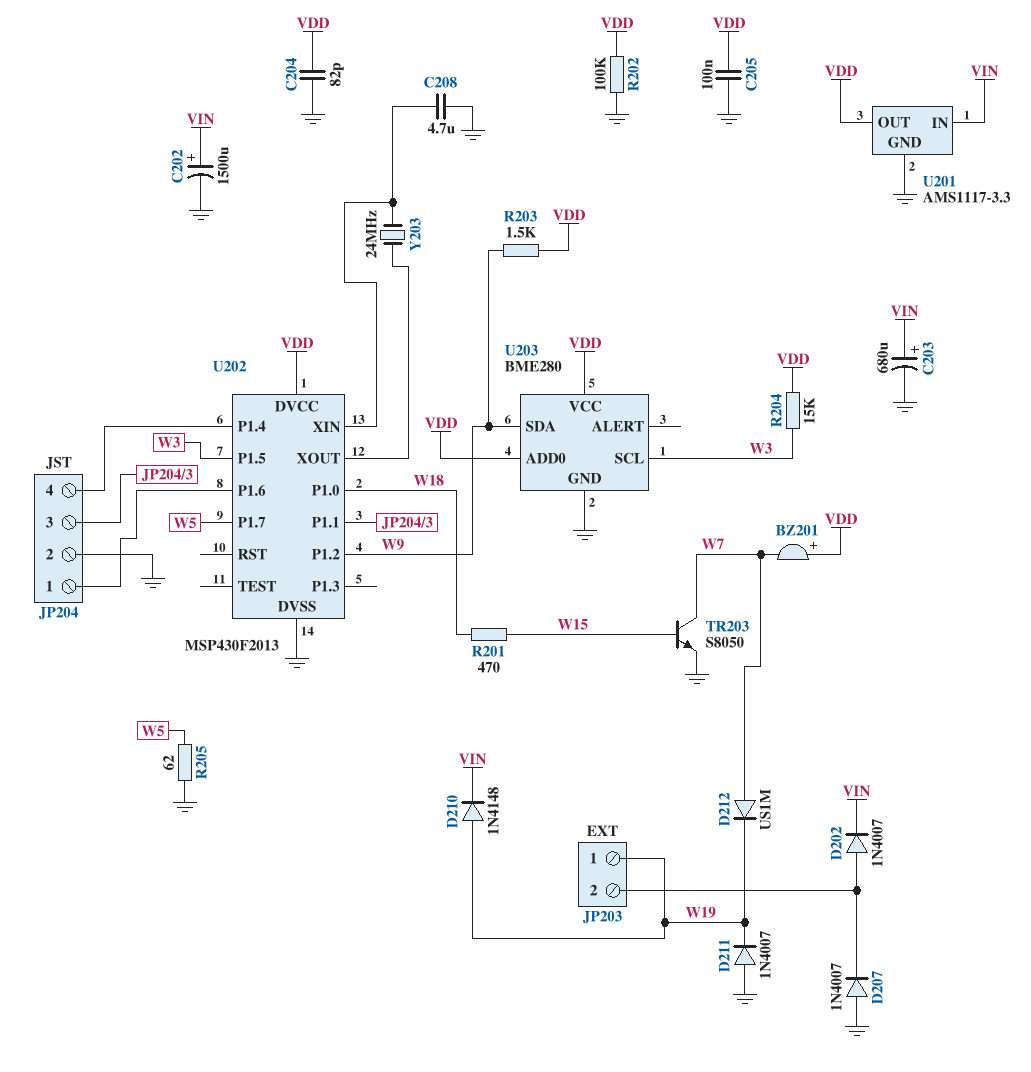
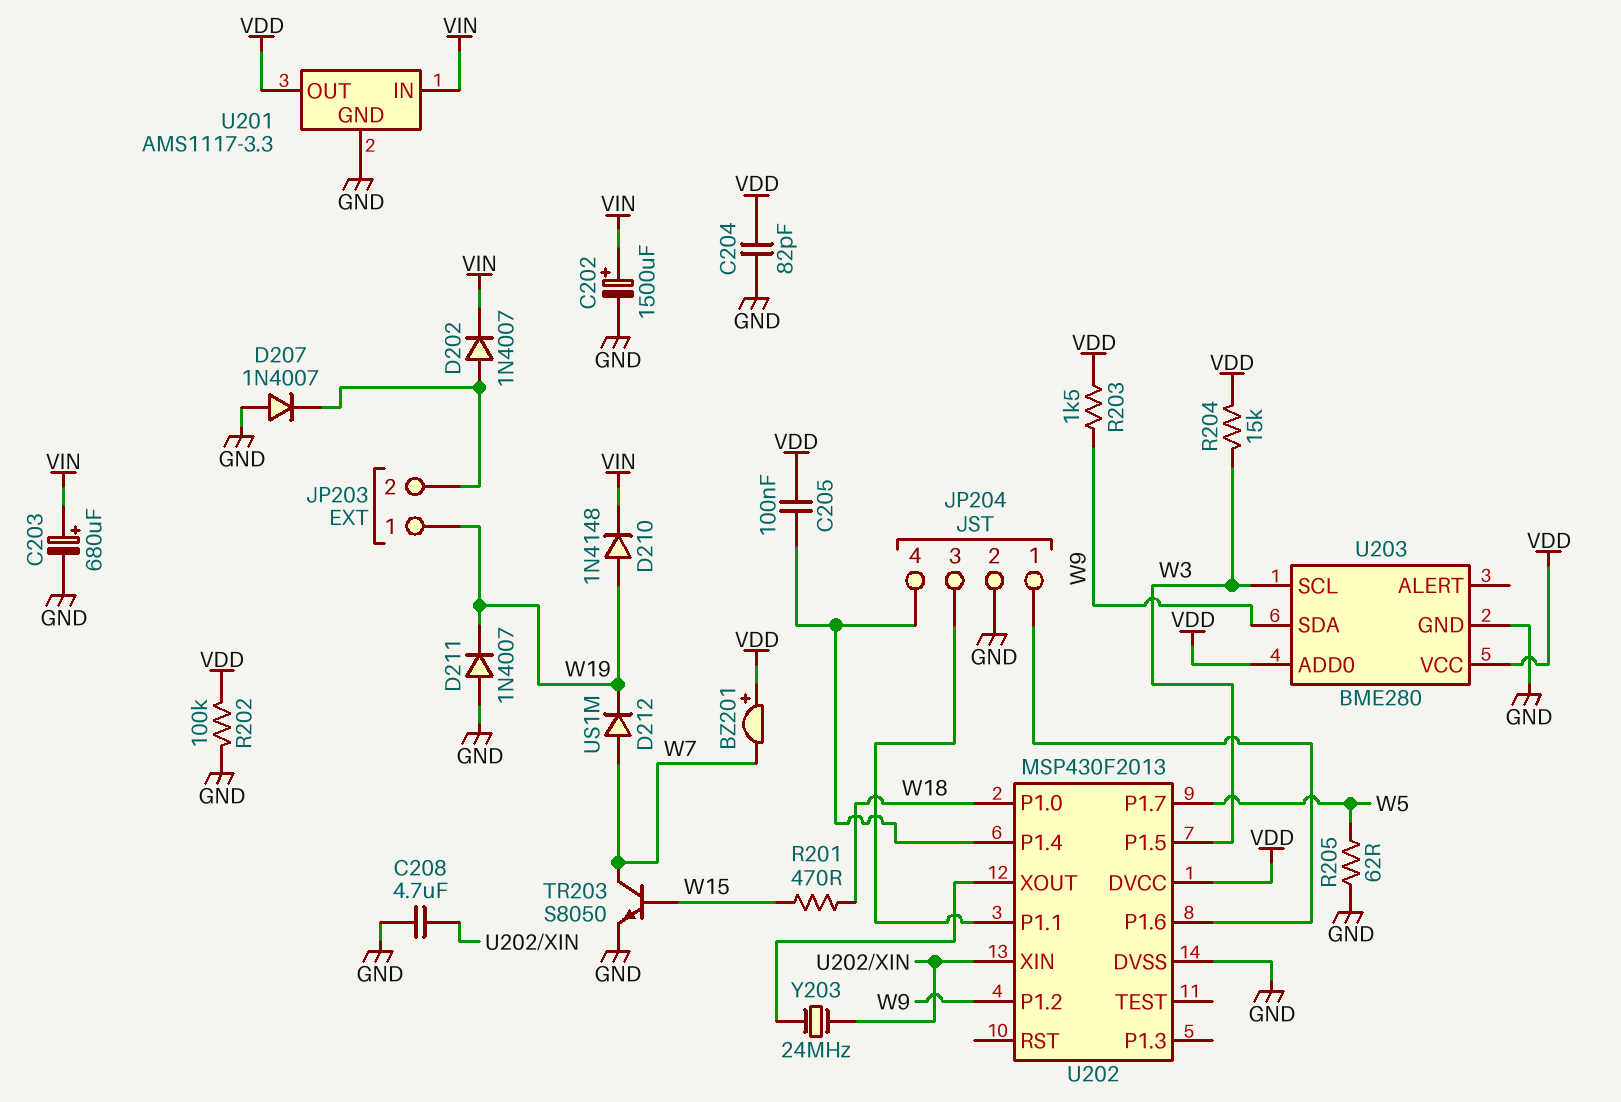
C205: 100nF (GND, VDD) -> 100nF (JP204/4, VDD)

